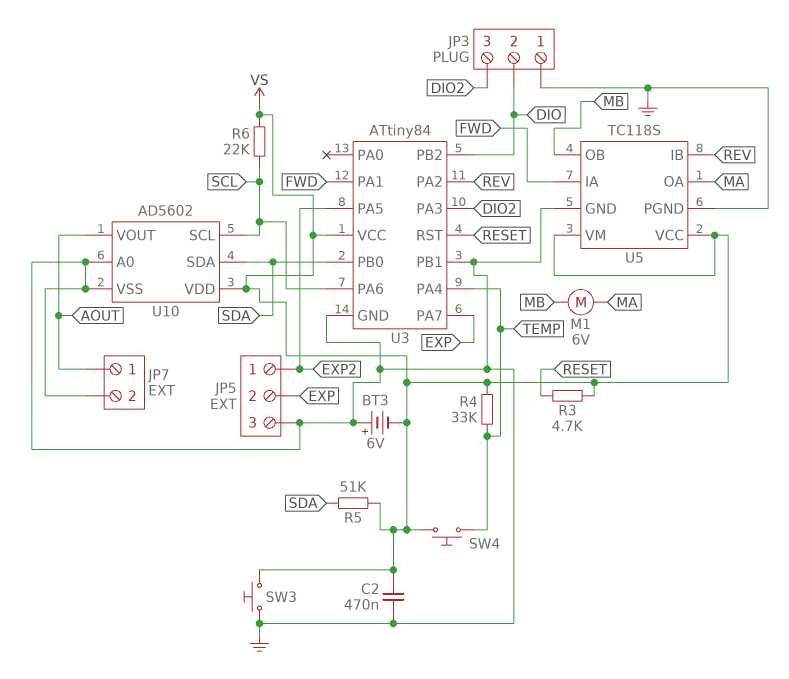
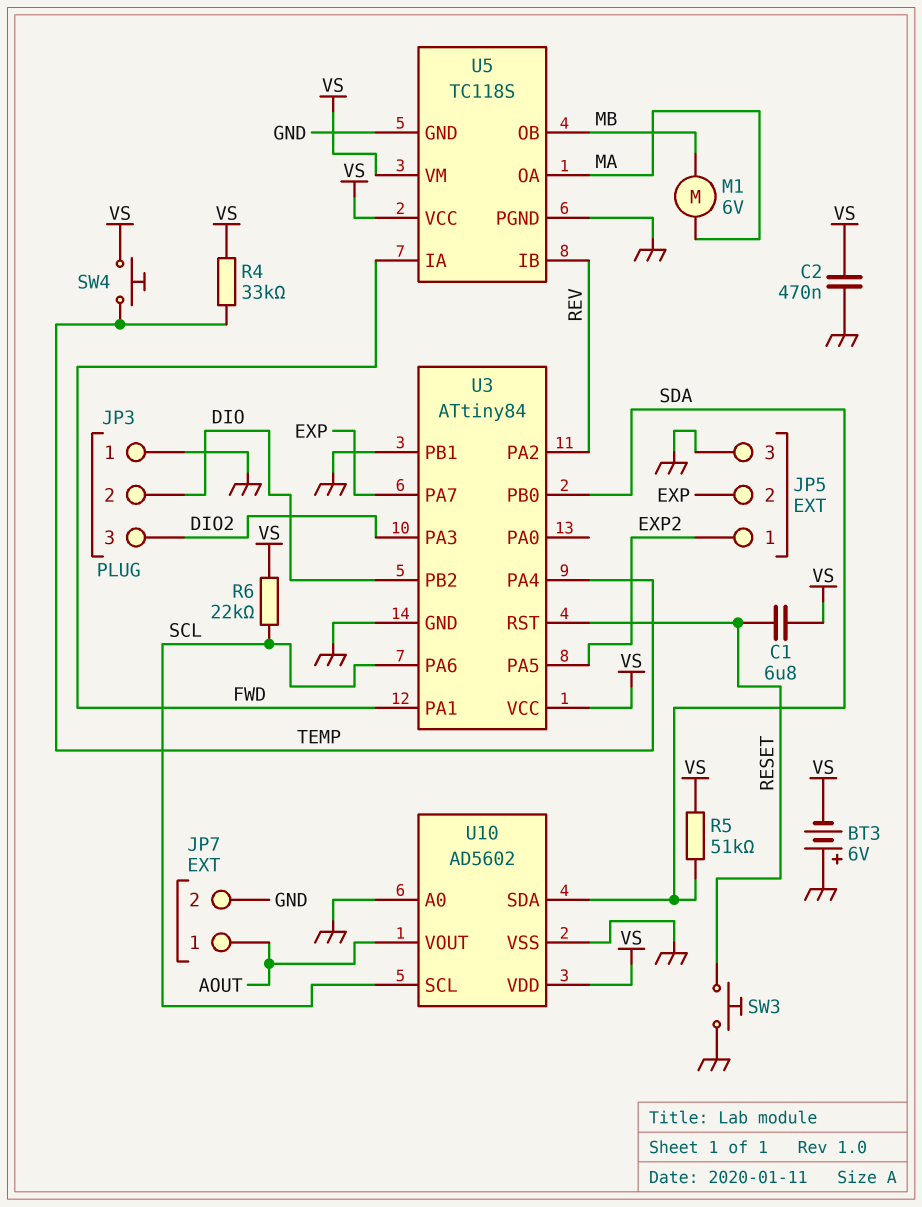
C1: none -> 6.8uF (RESET, VS)
R3: 4.7k (RESET, VS) -> none
SW3: button (GND, VS) -> button (GND, RESET)

